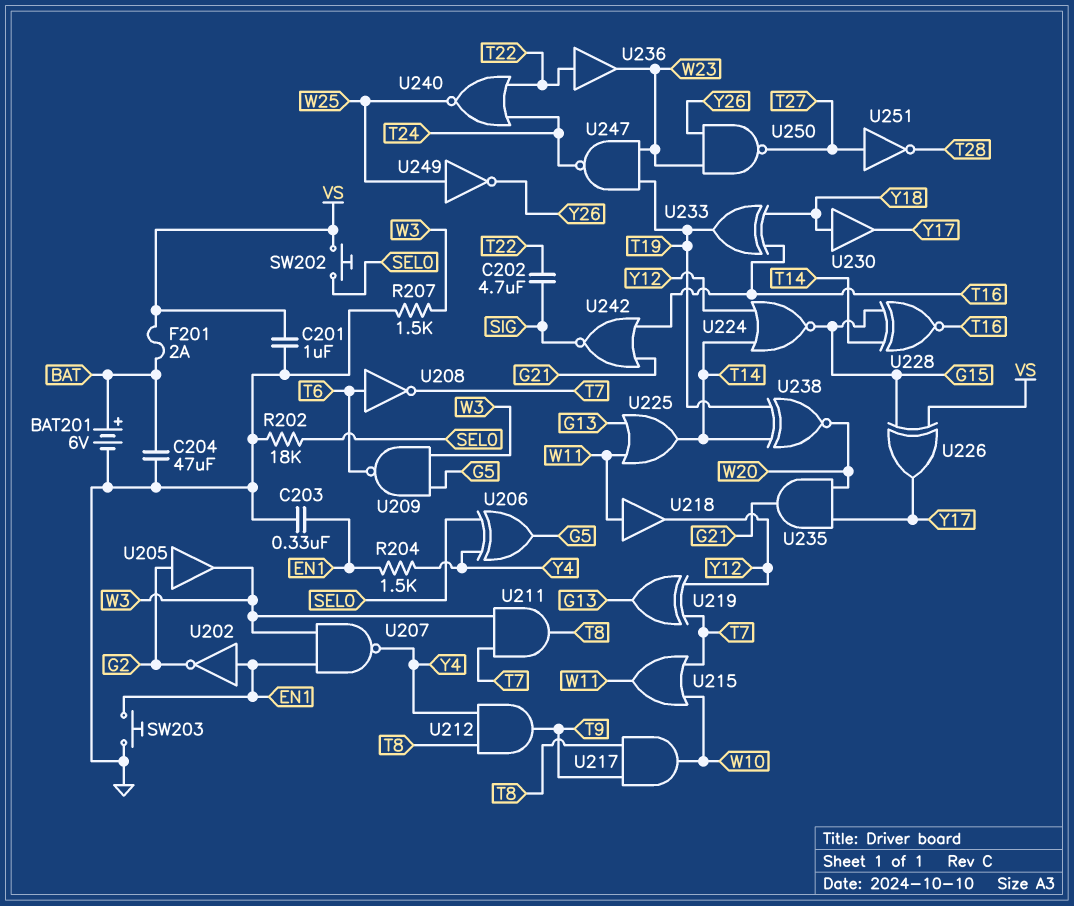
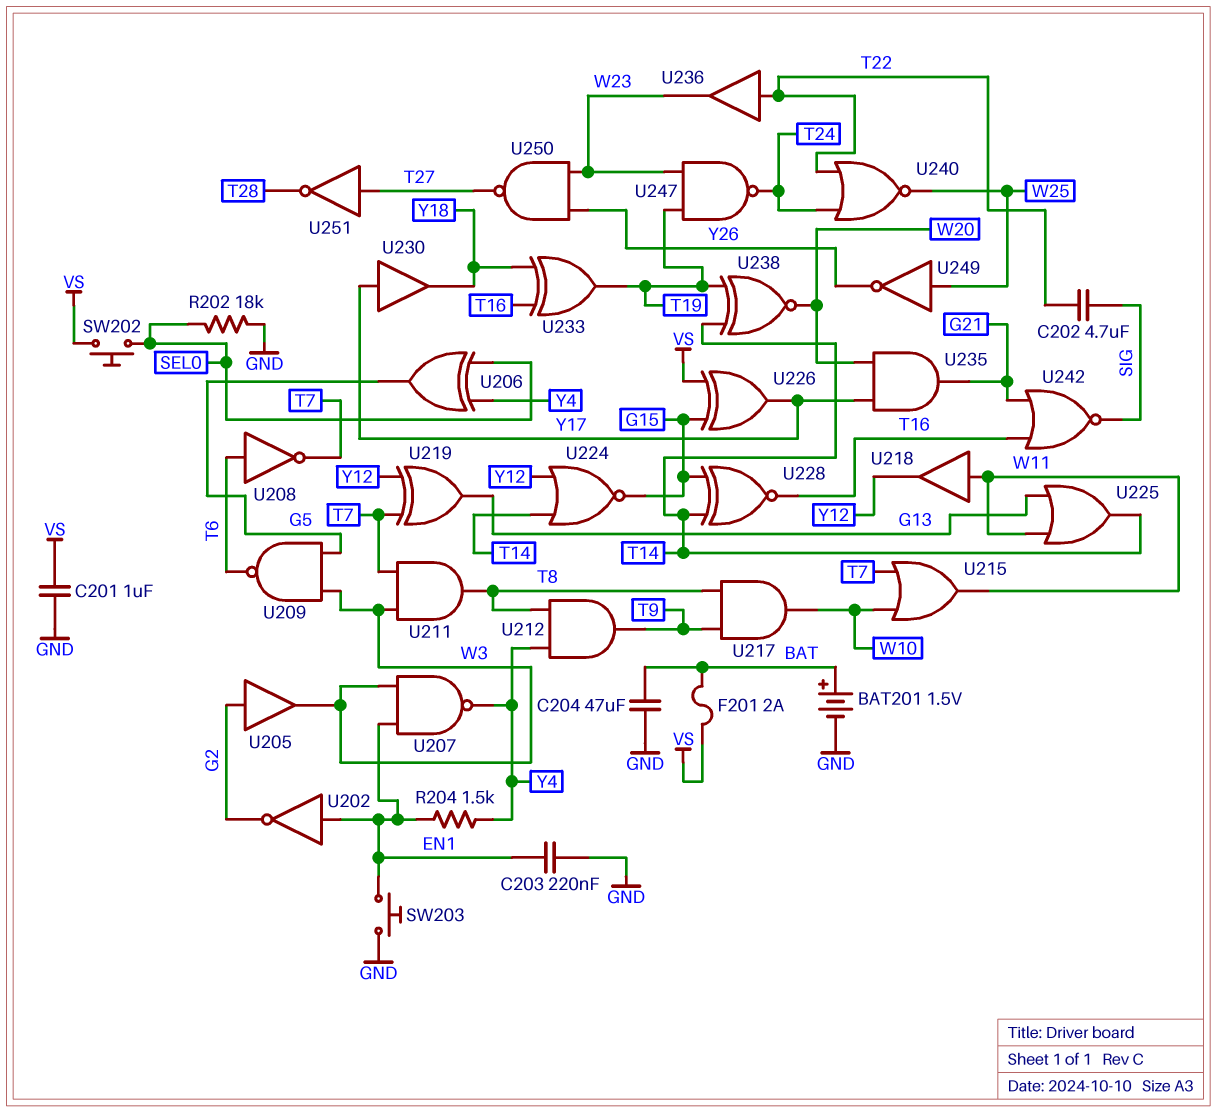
BAT201: 6V (plus BAT, minus GND) -> 1.5V (plus BAT, minus GND)
C203: 330nF (EN1, GND) -> 220nF (EN1, GND)
R207: 1.5k (GND, W3) -> none
U230: buffer (in Y18, out Y17) -> buffer (in Y17, out Y18)

